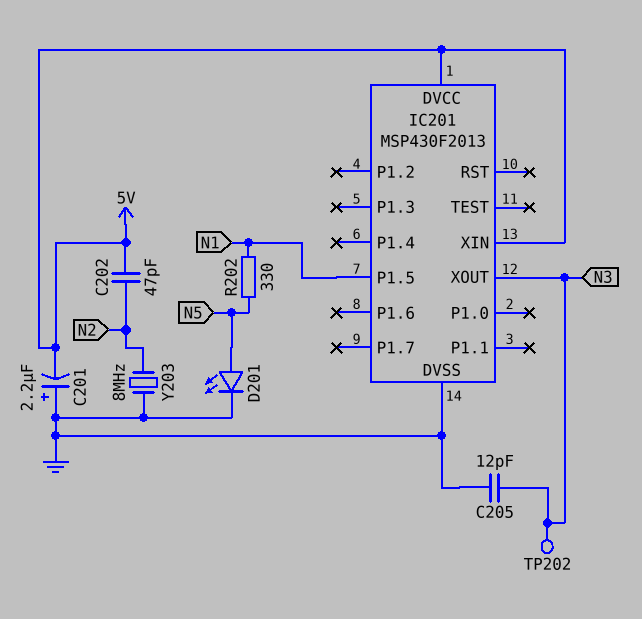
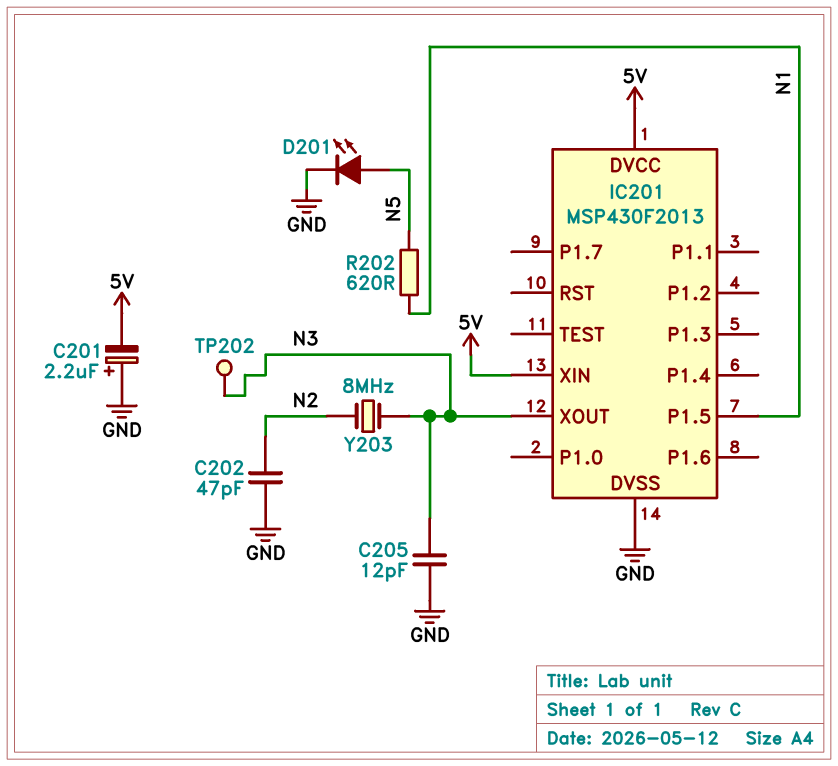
C202: 47pF (5V, N2) -> 47pF (GND, N2)
R202: 330 (N1, N5) -> 620 (N1, N5)
Y203: 8MHz (GND, N2) -> 8MHz (N2, N3)

